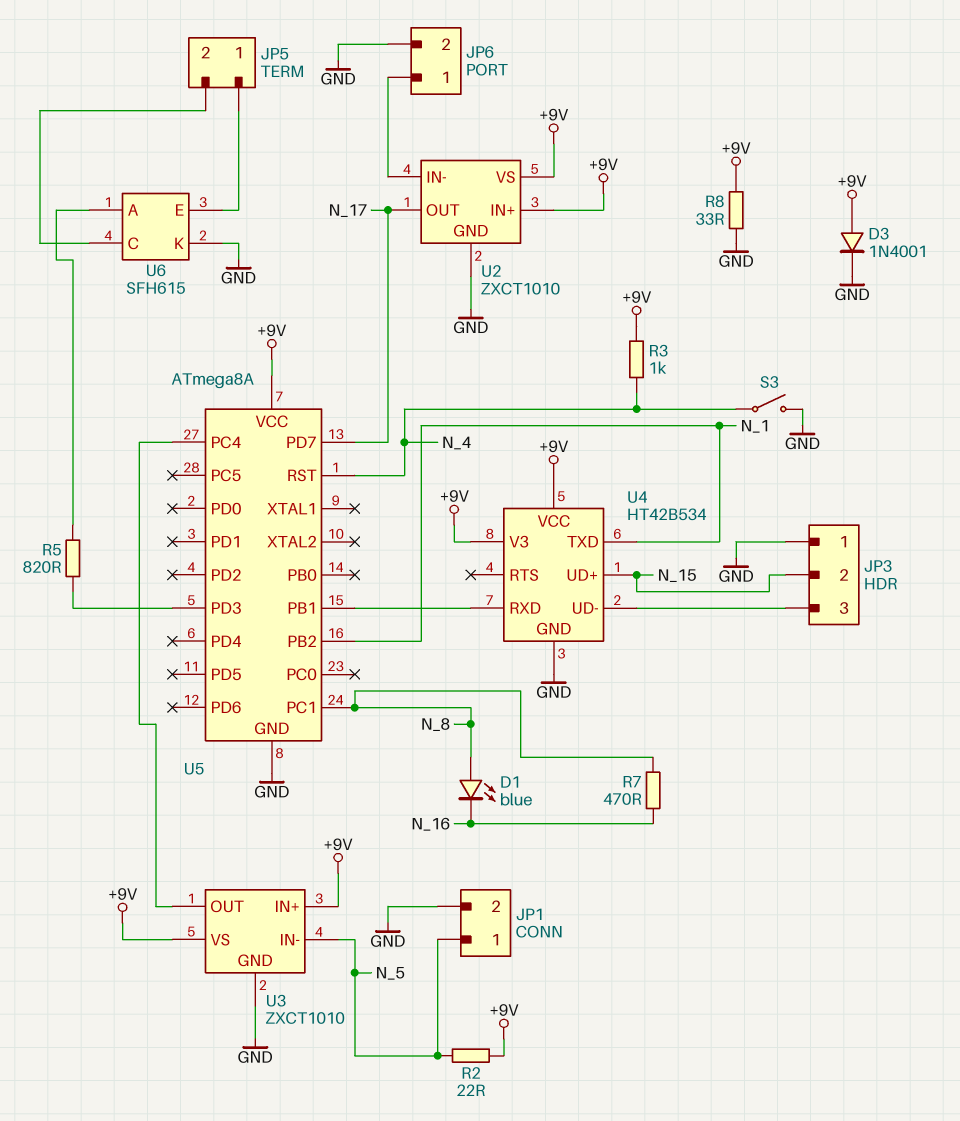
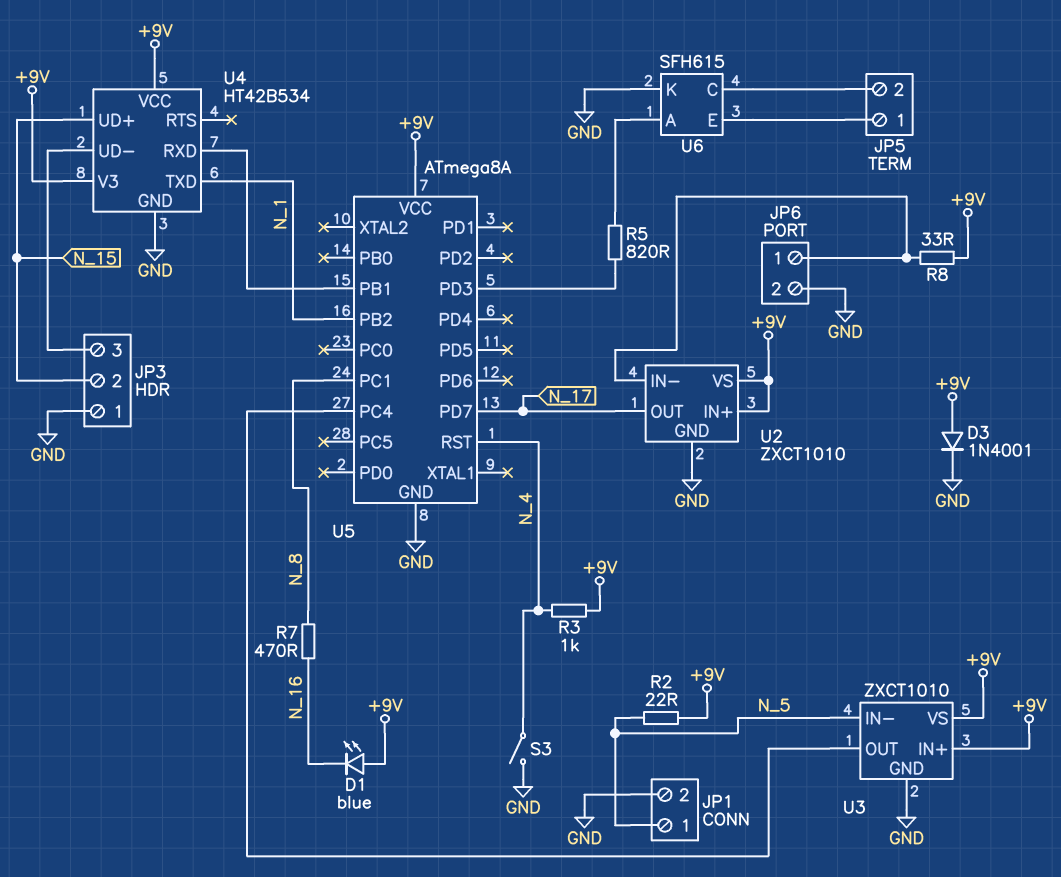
D1: LED blue (A N_8, K N_16) -> LED blue (A +9V, K N_16)
R8: 33 (+9V, GND) -> 33 (+9V, JP6/1)

